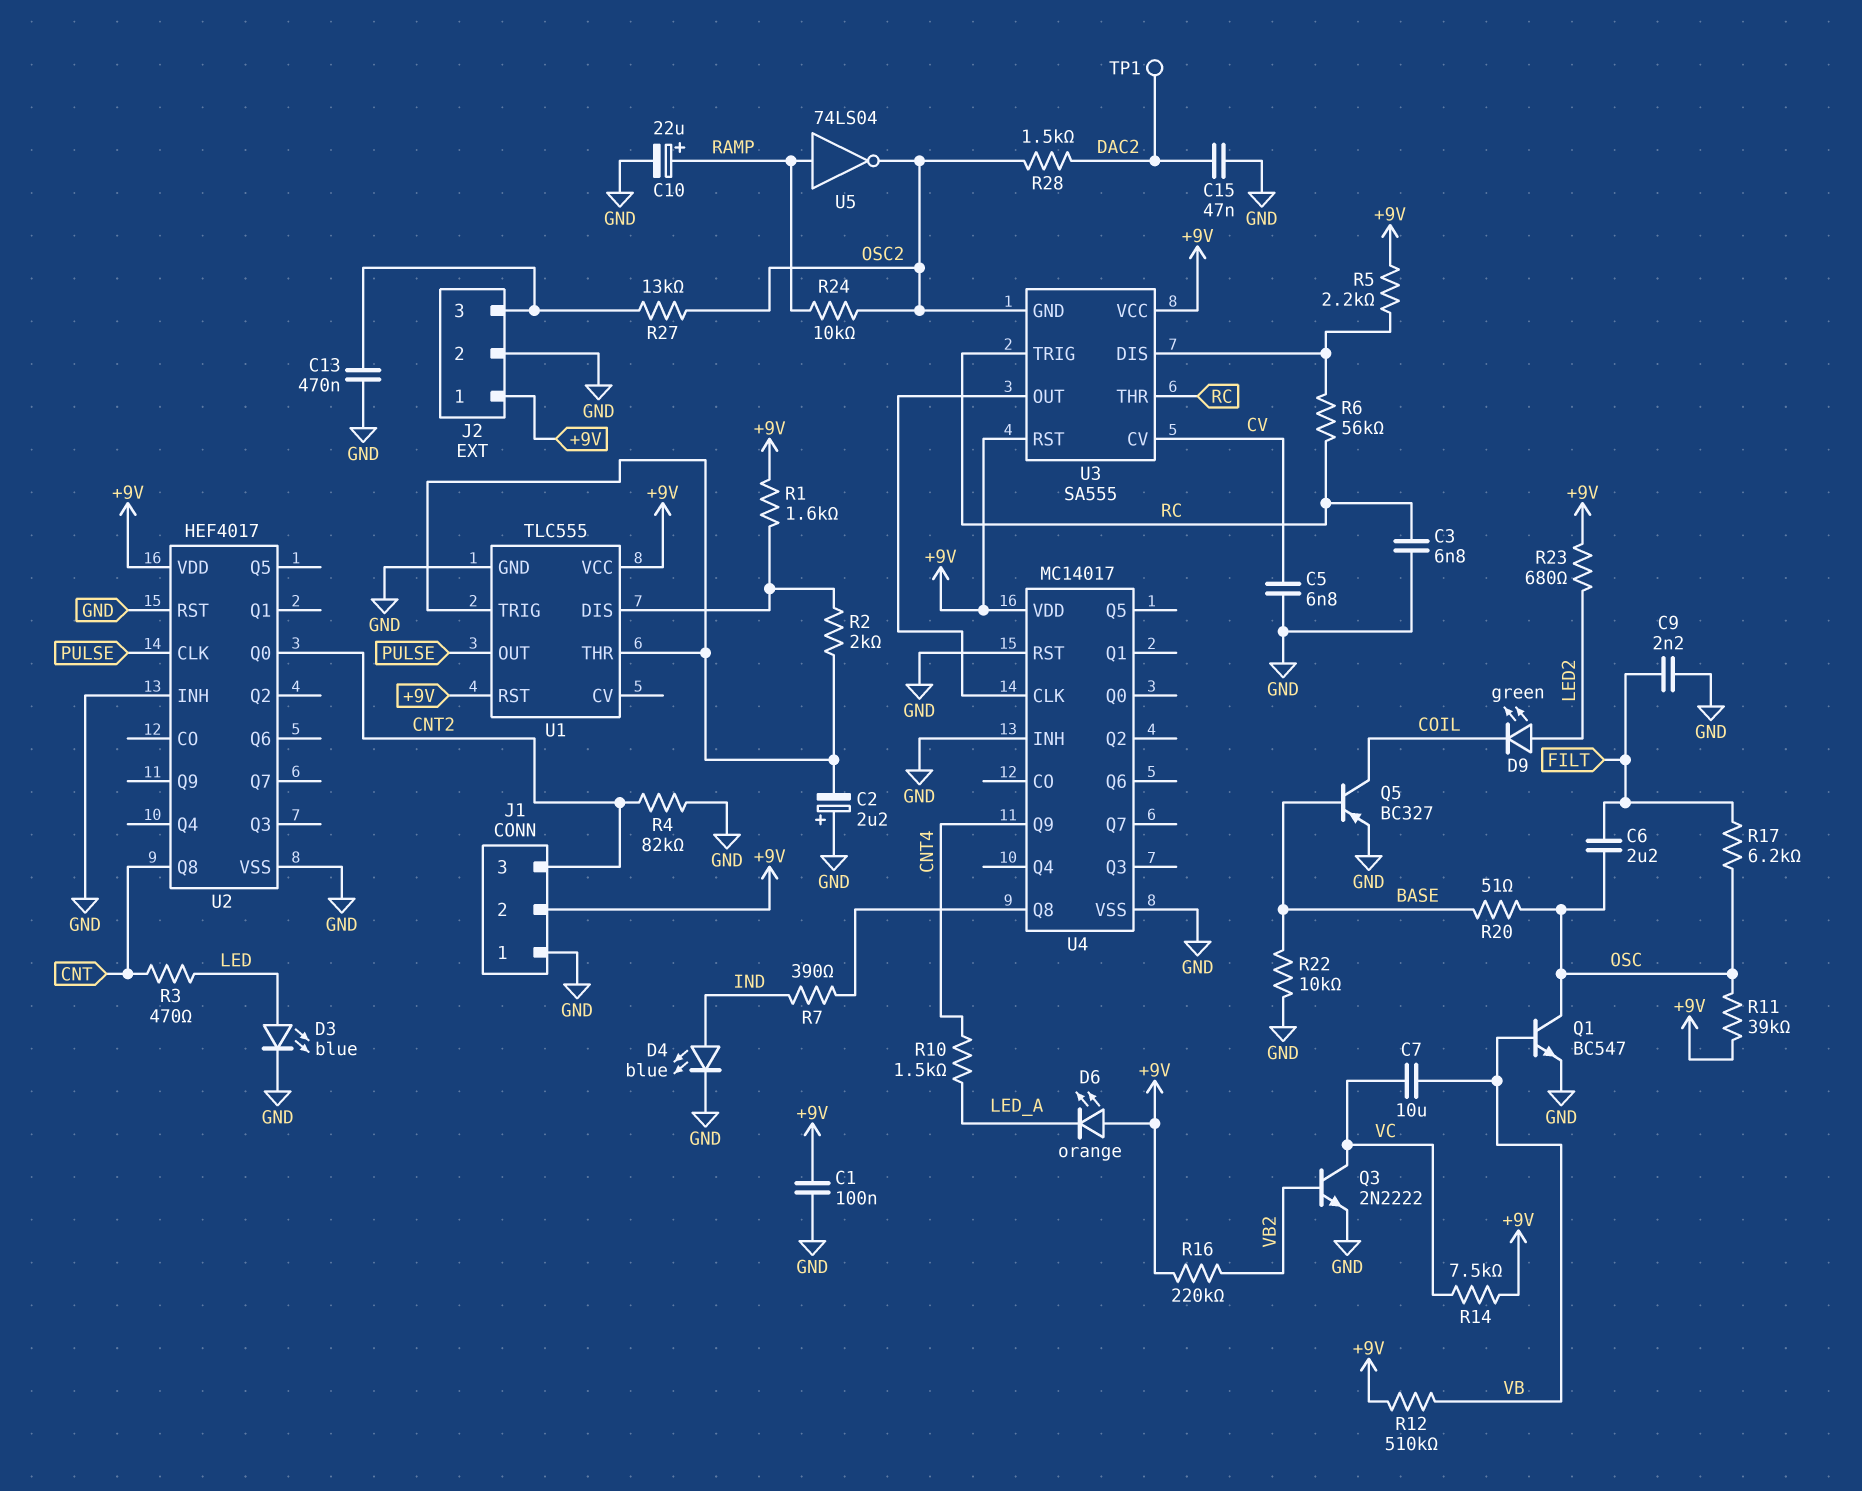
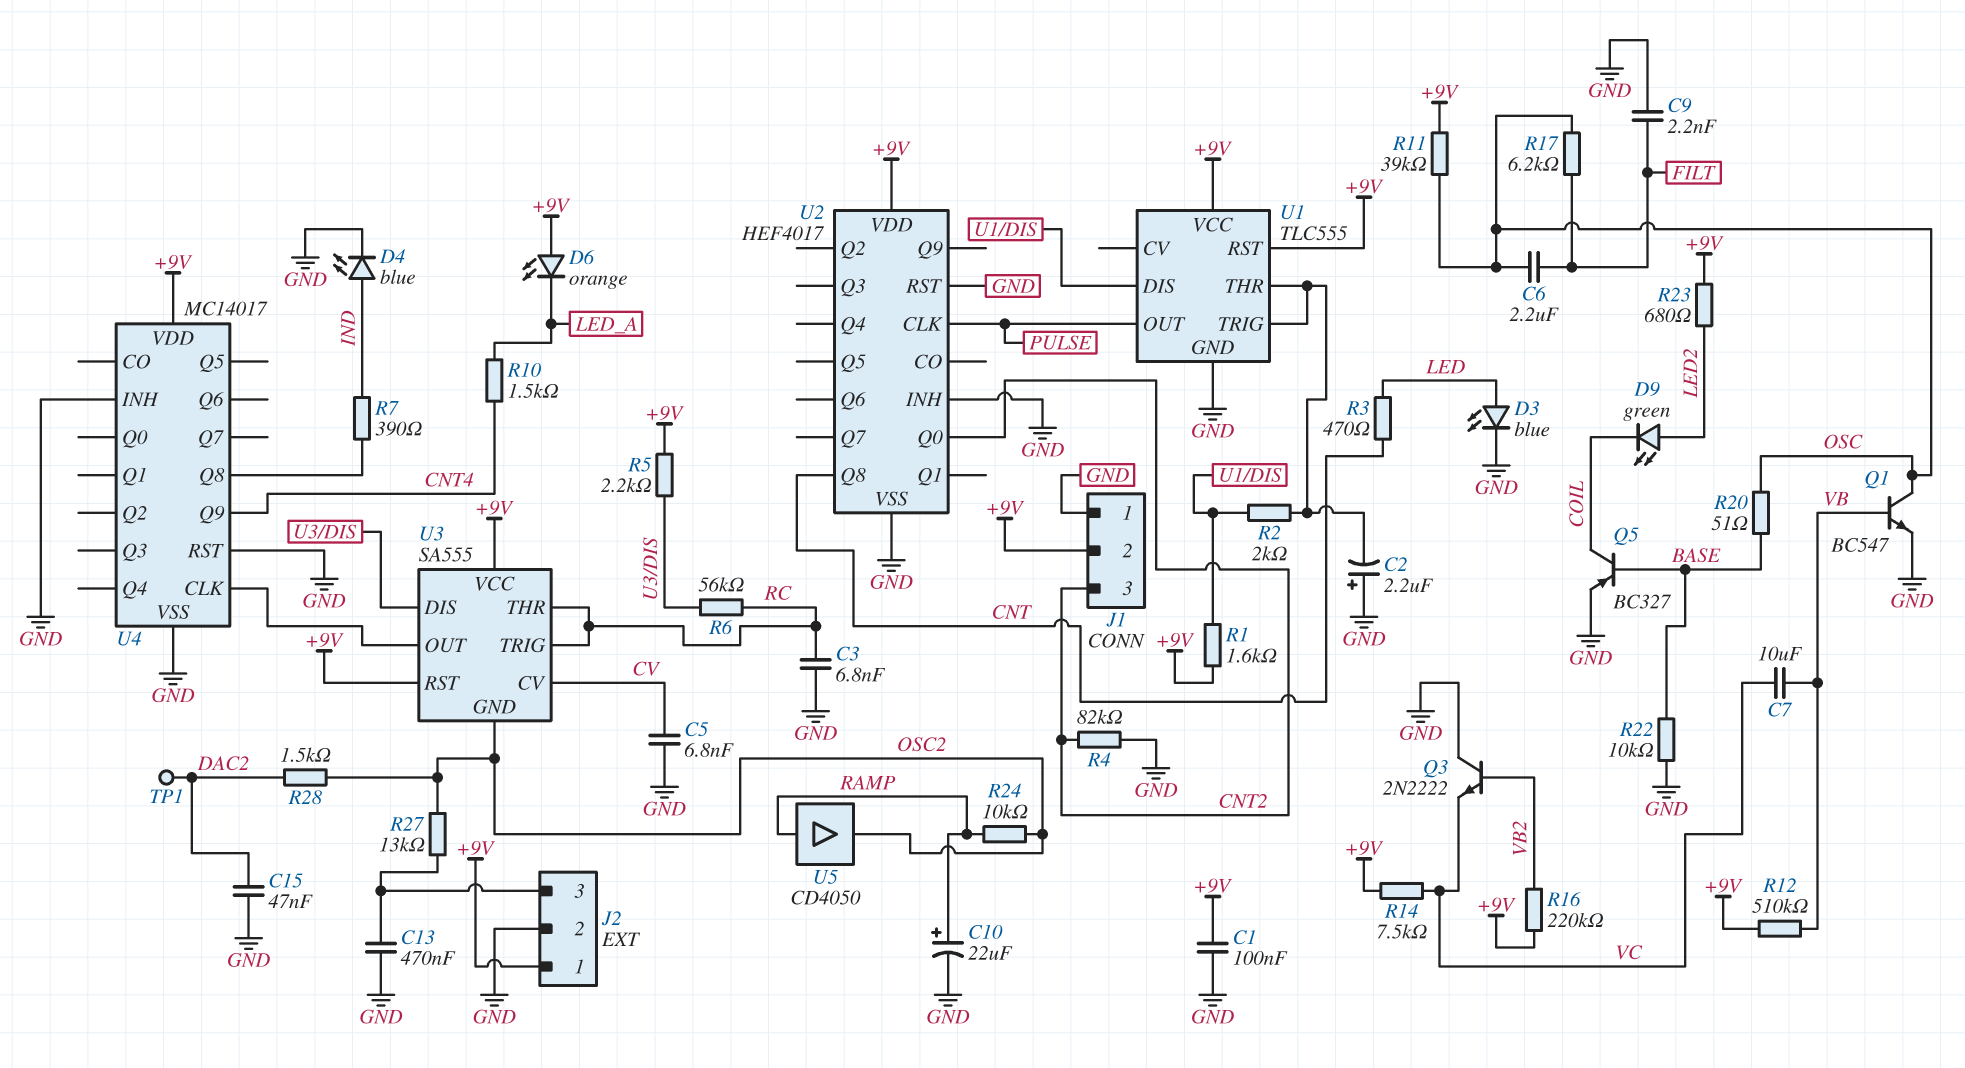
Q3: NPN 2N2222 (B VB2, C VC, E GND) -> NPN 2N2222 (B VB2, C GND, E VC)
U5: NOT 74LS04 (in RAMP, out OSC2) -> buffer CD4050 (in RAMP, out OSC2)

